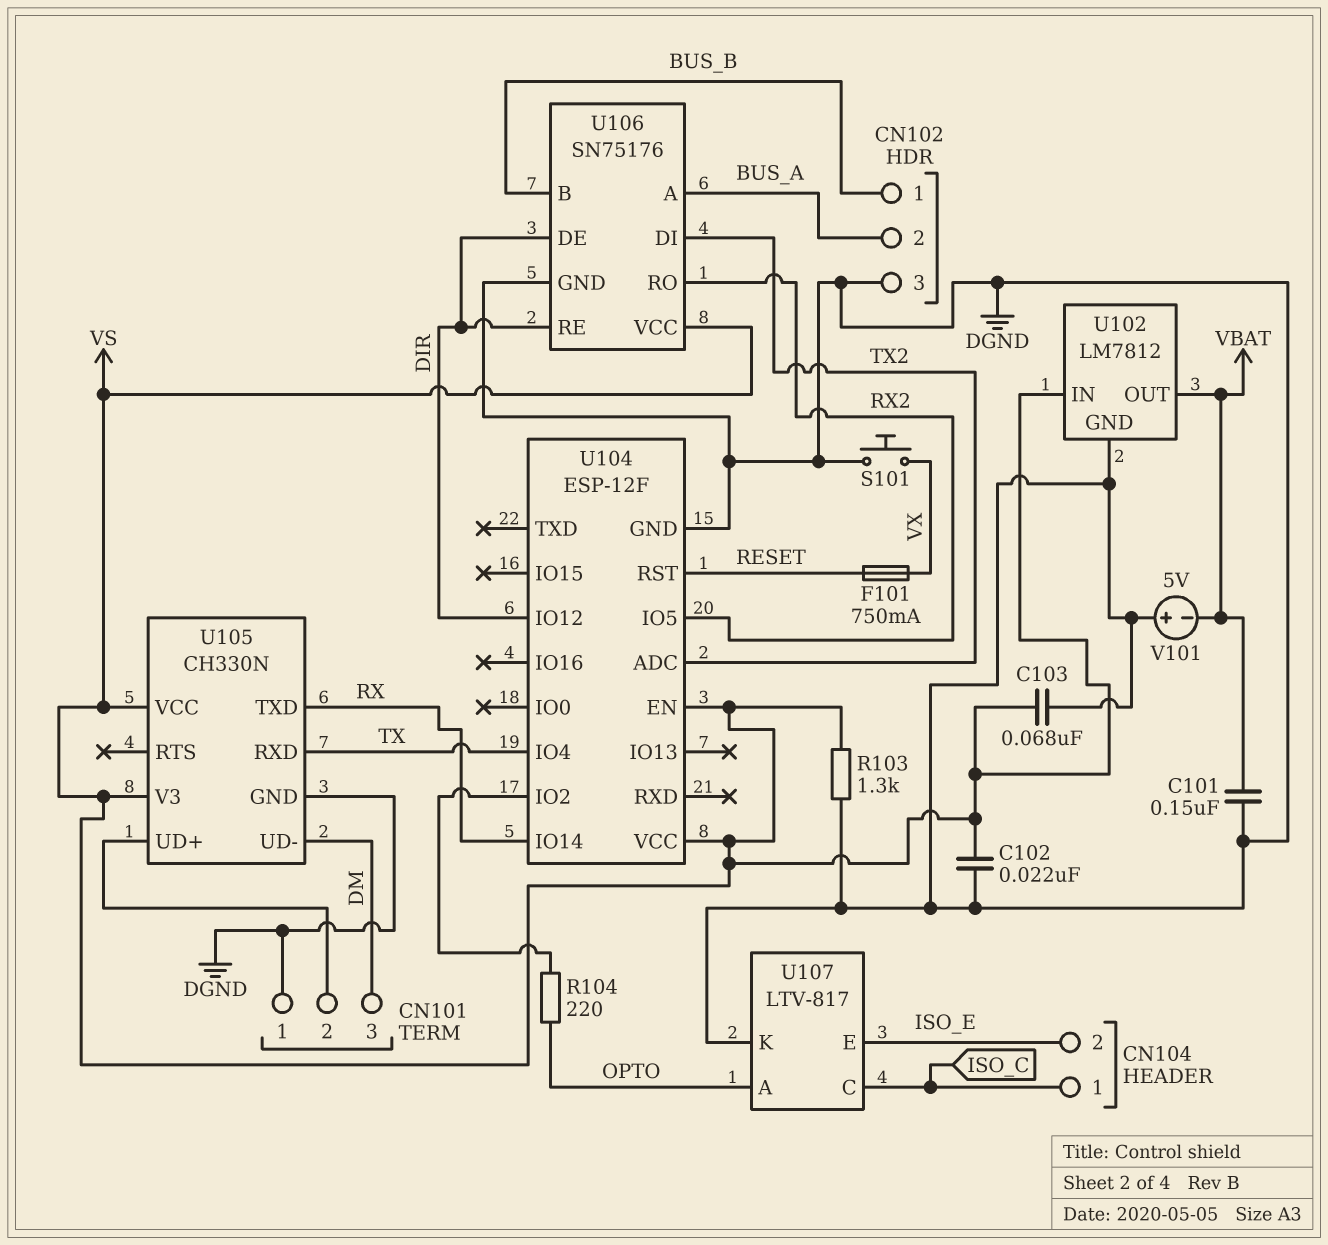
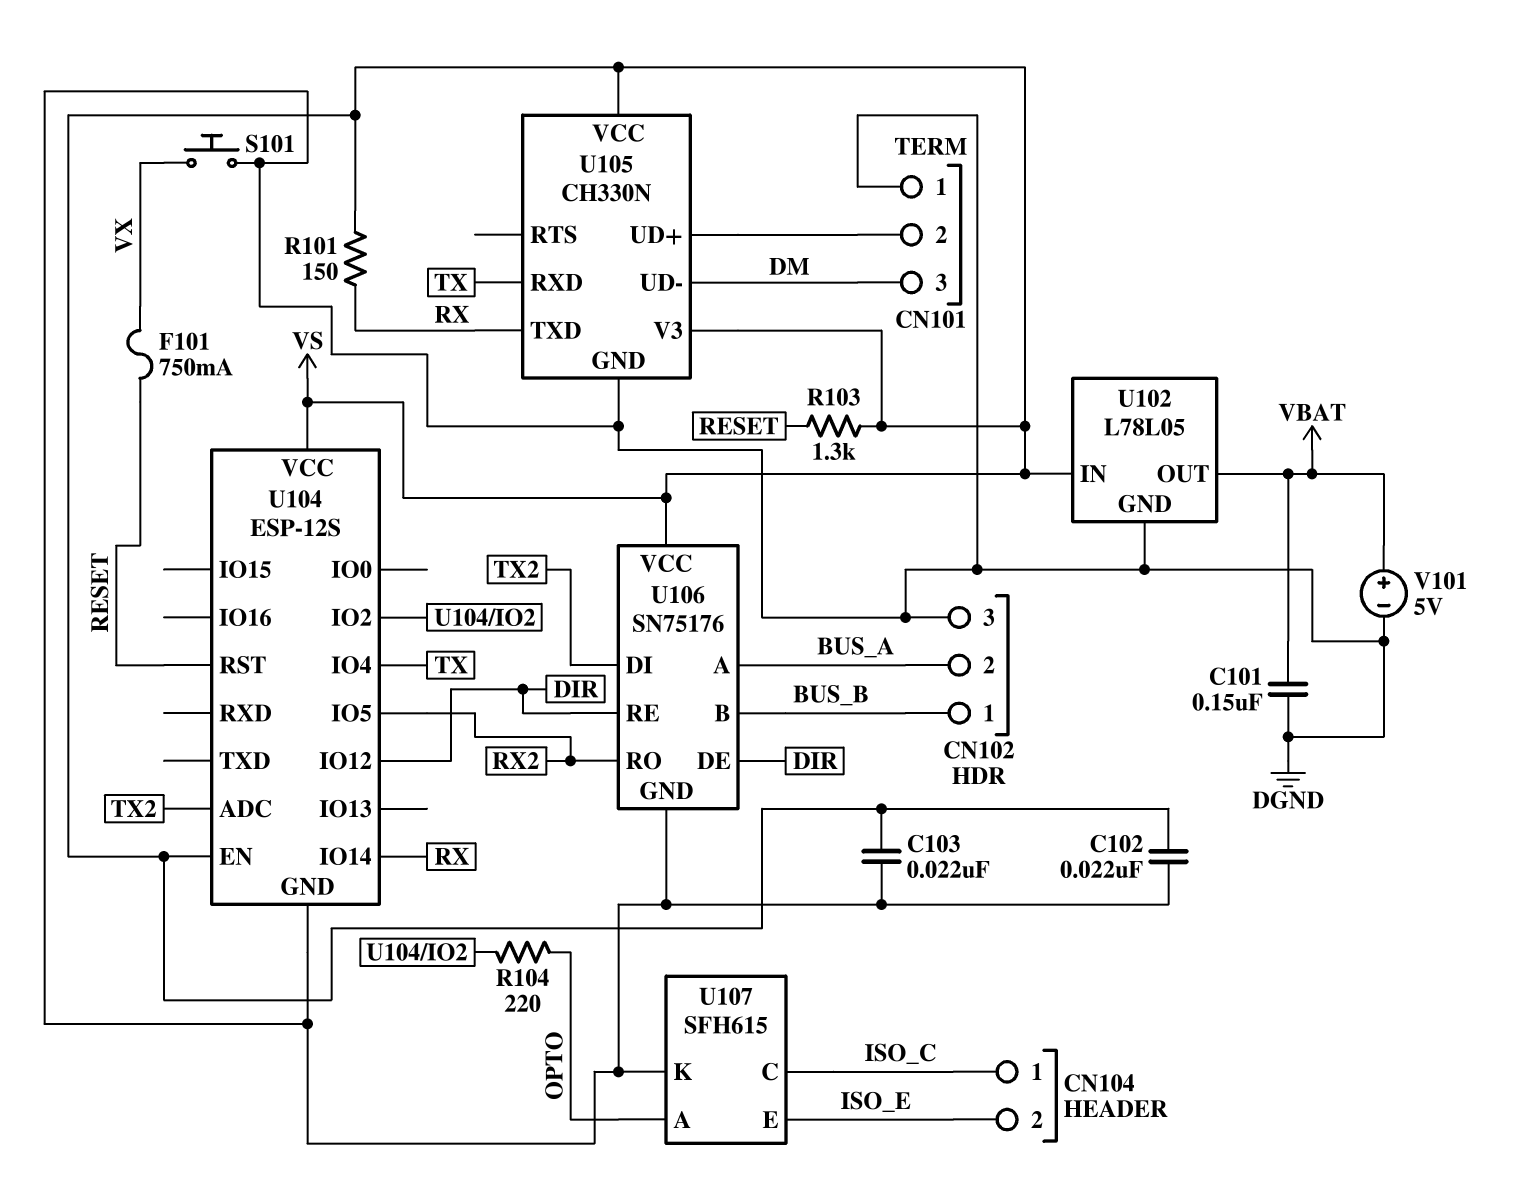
C103: 68nF (DGND, VS) -> 22nF (DGND, VS)
R101: none -> 150 (RX, VS)
R103: 1.3k (DGND, VS) -> 1.3k (RESET, VS)
U102: LM7812 -> L78L05
U104: ESP-12F -> ESP-12S
U107: LTV-817 -> SFH615
V101: 5V (plus DGND, minus VBAT) -> 5V (plus VBAT, minus DGND)

